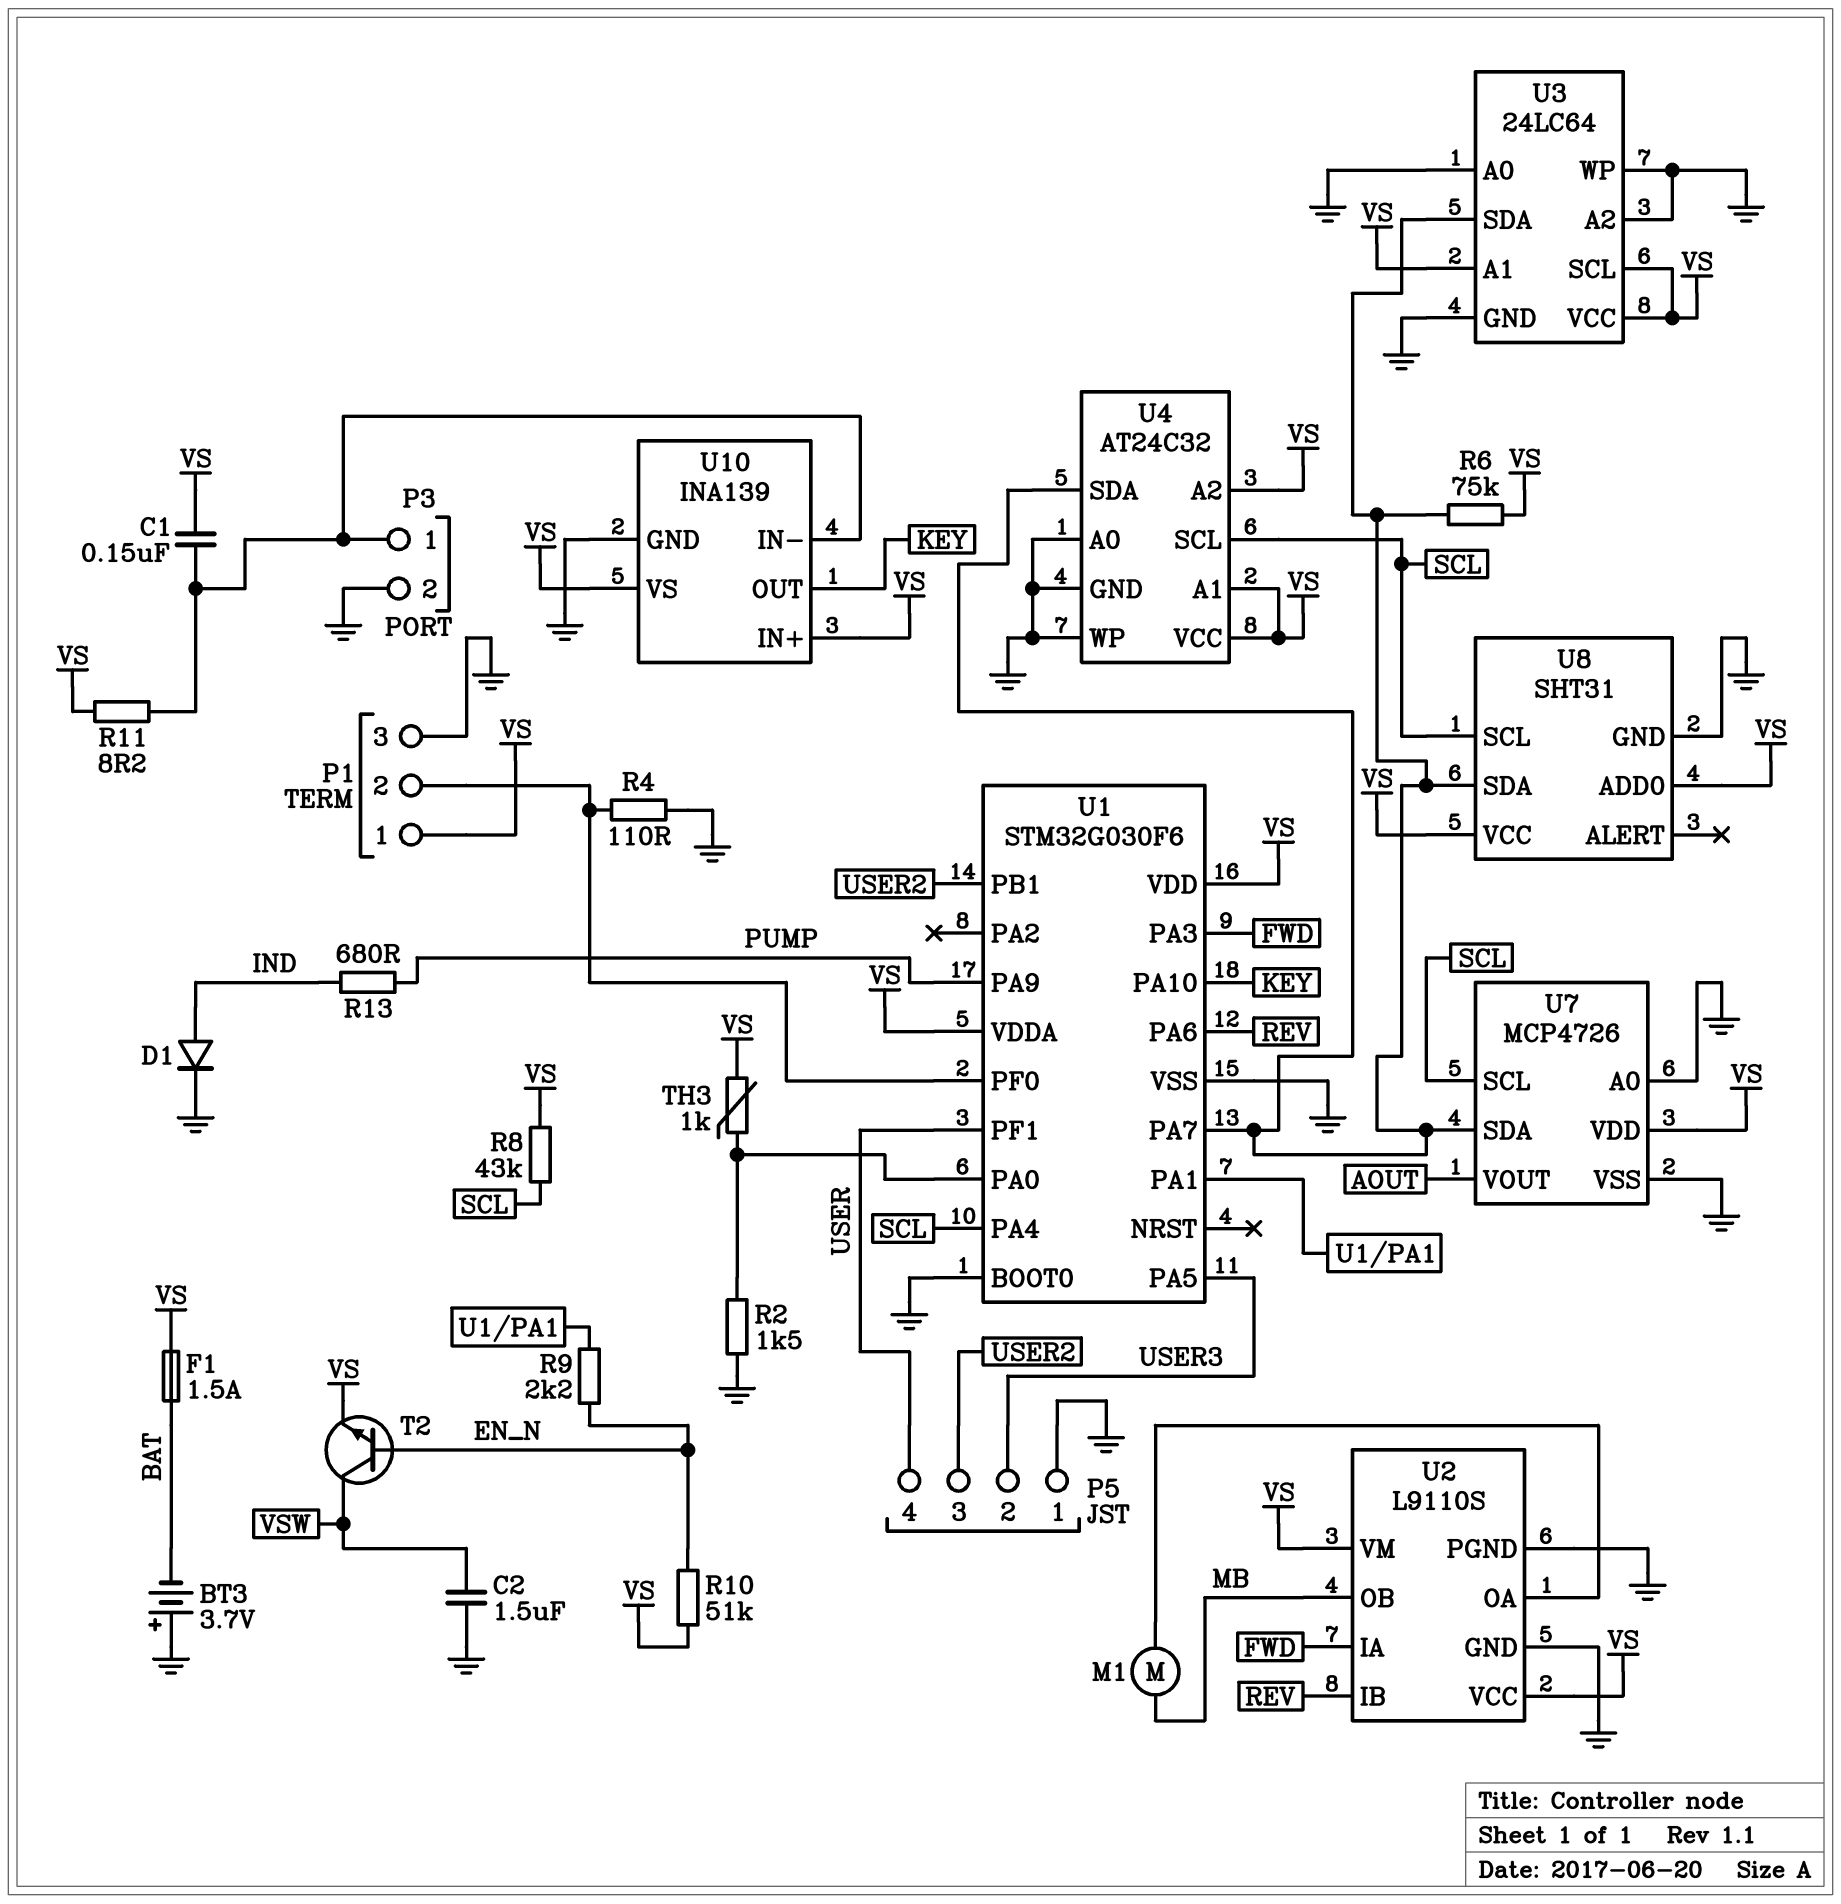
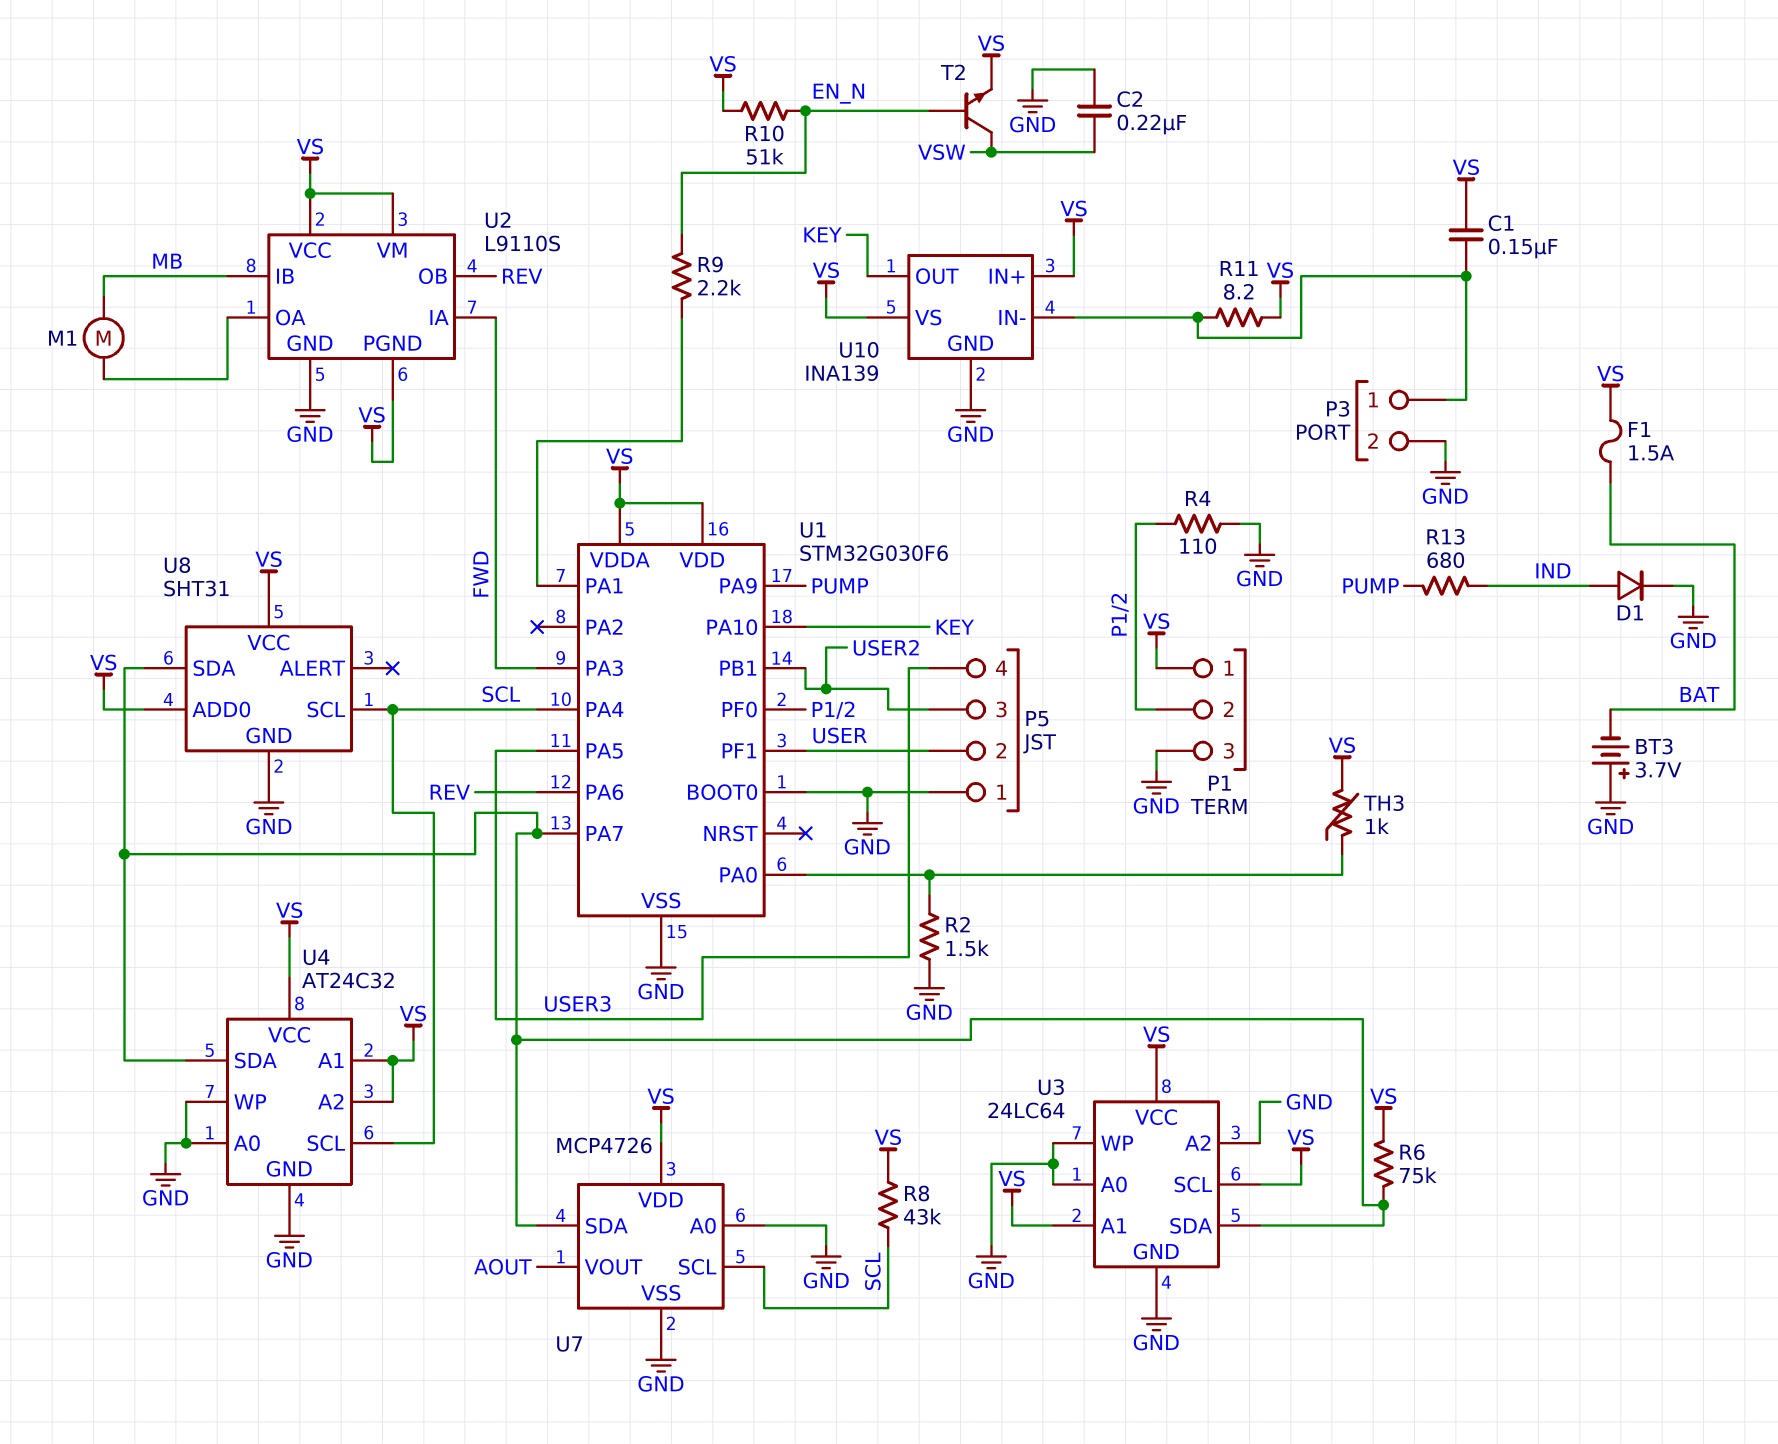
C2: 1.5uF (GND, VSW) -> 220nF (GND, VSW)
P5 pin 2: USER3 -> USER
P5 pin 4: USER -> USER3
U2 pin IB: REV -> MB
U2 pin OB: MB -> REV
U2 pin PGND: GND -> VS

